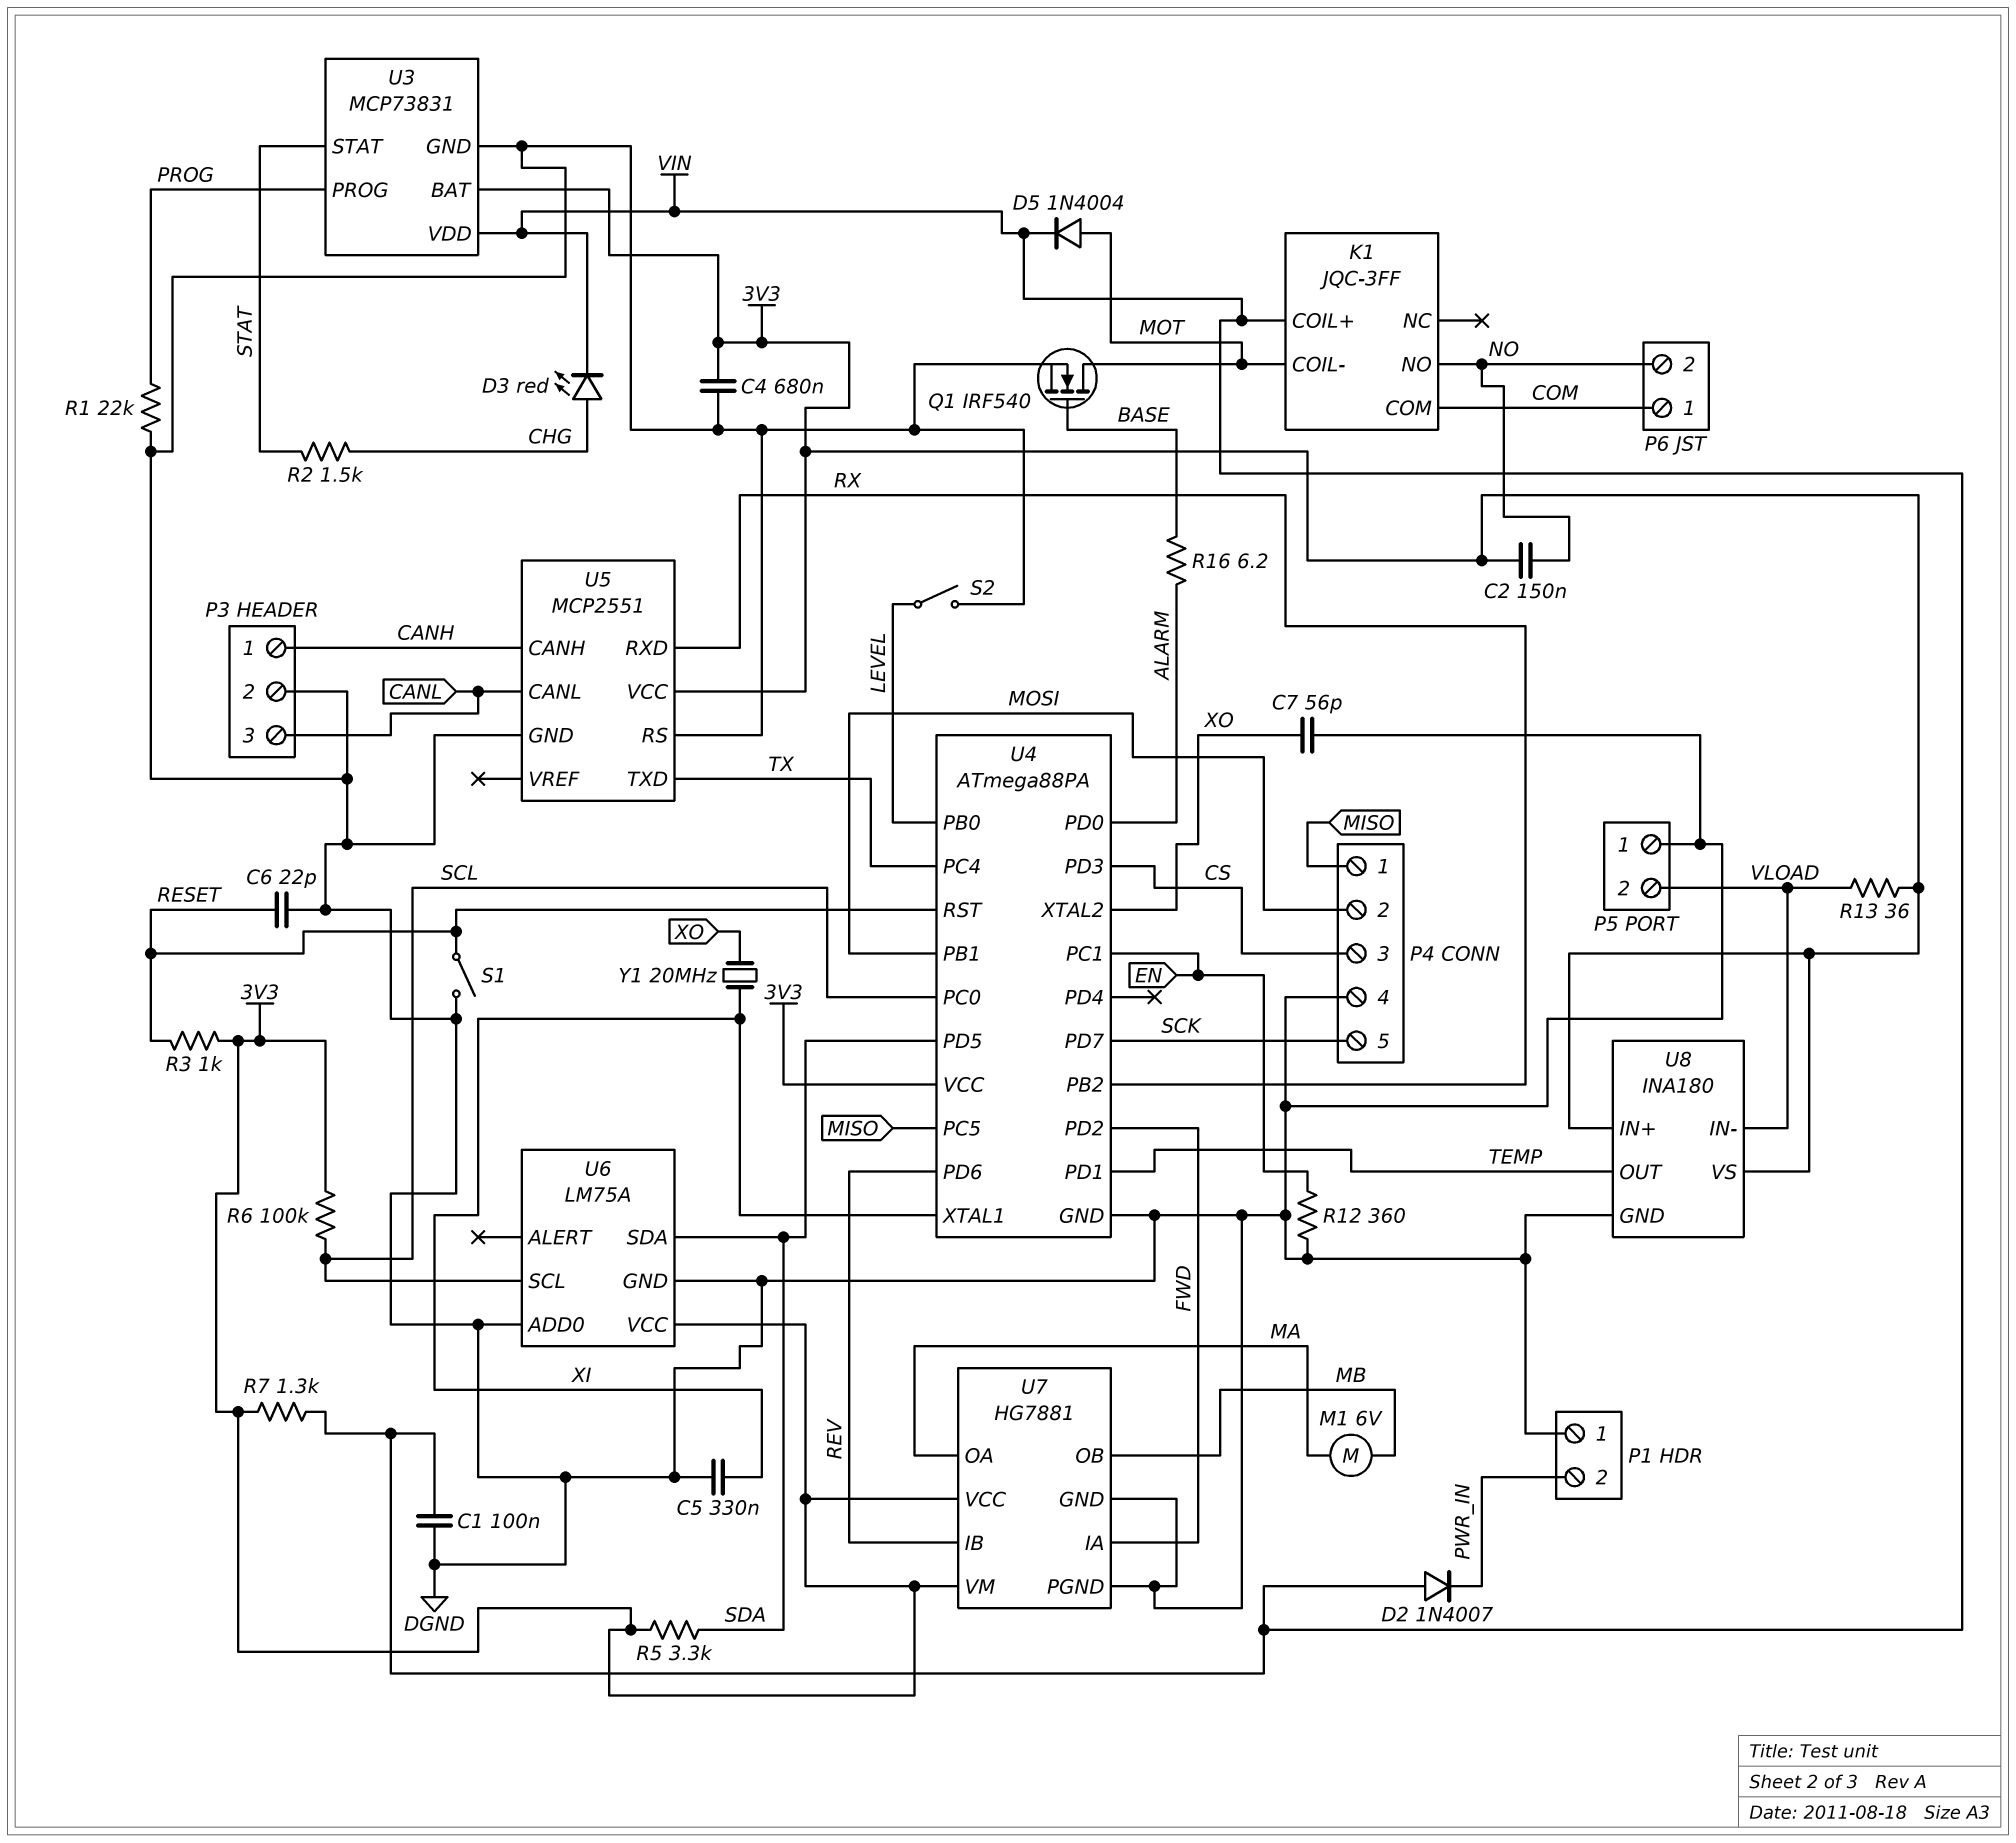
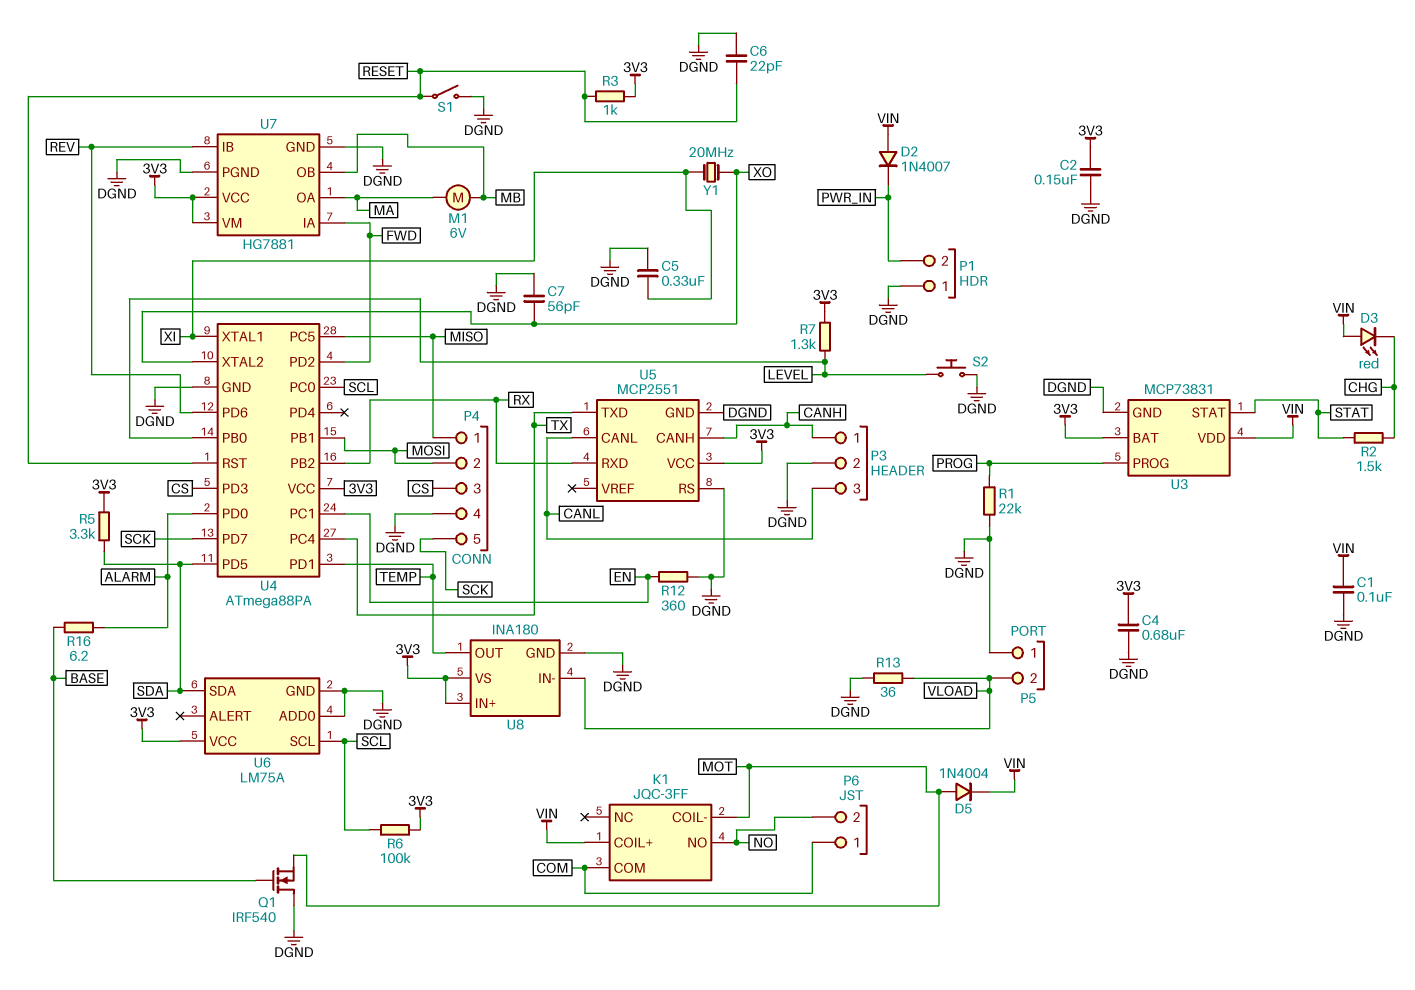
C2: 150nF (3V3, NO) -> 150nF (3V3, DGND)
D3: LED red (A CHG, K VIN) -> LED red (A VIN, K CHG)
Q1: NMOS IRF540 (G BASE, D MOT, S DGND) -> NMOS IRF540 (G BASE, D DGND, S MOT)
R7: 1.3k (3V3, VIN) -> 1.3k (3V3, LEVEL)
R13: 36 (3V3, VLOAD) -> 36 (DGND, VLOAD)
S2: switch (DGND, LEVEL) -> button (DGND, LEVEL)

